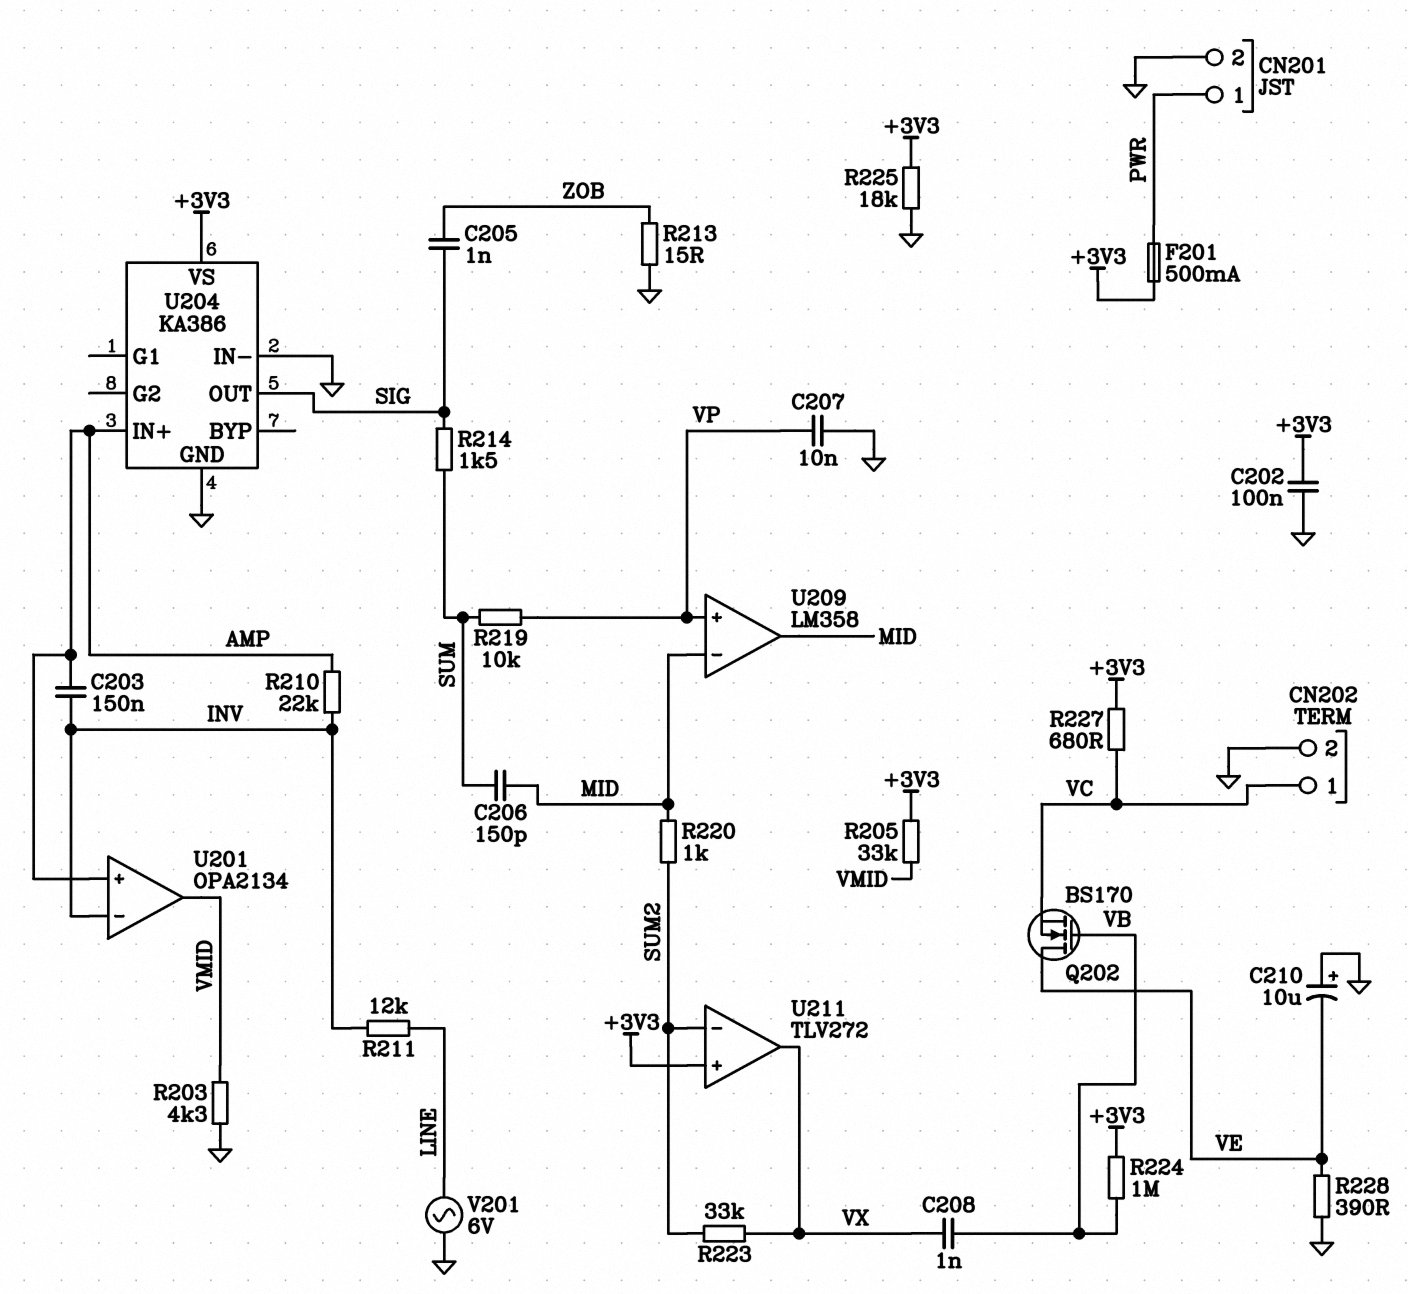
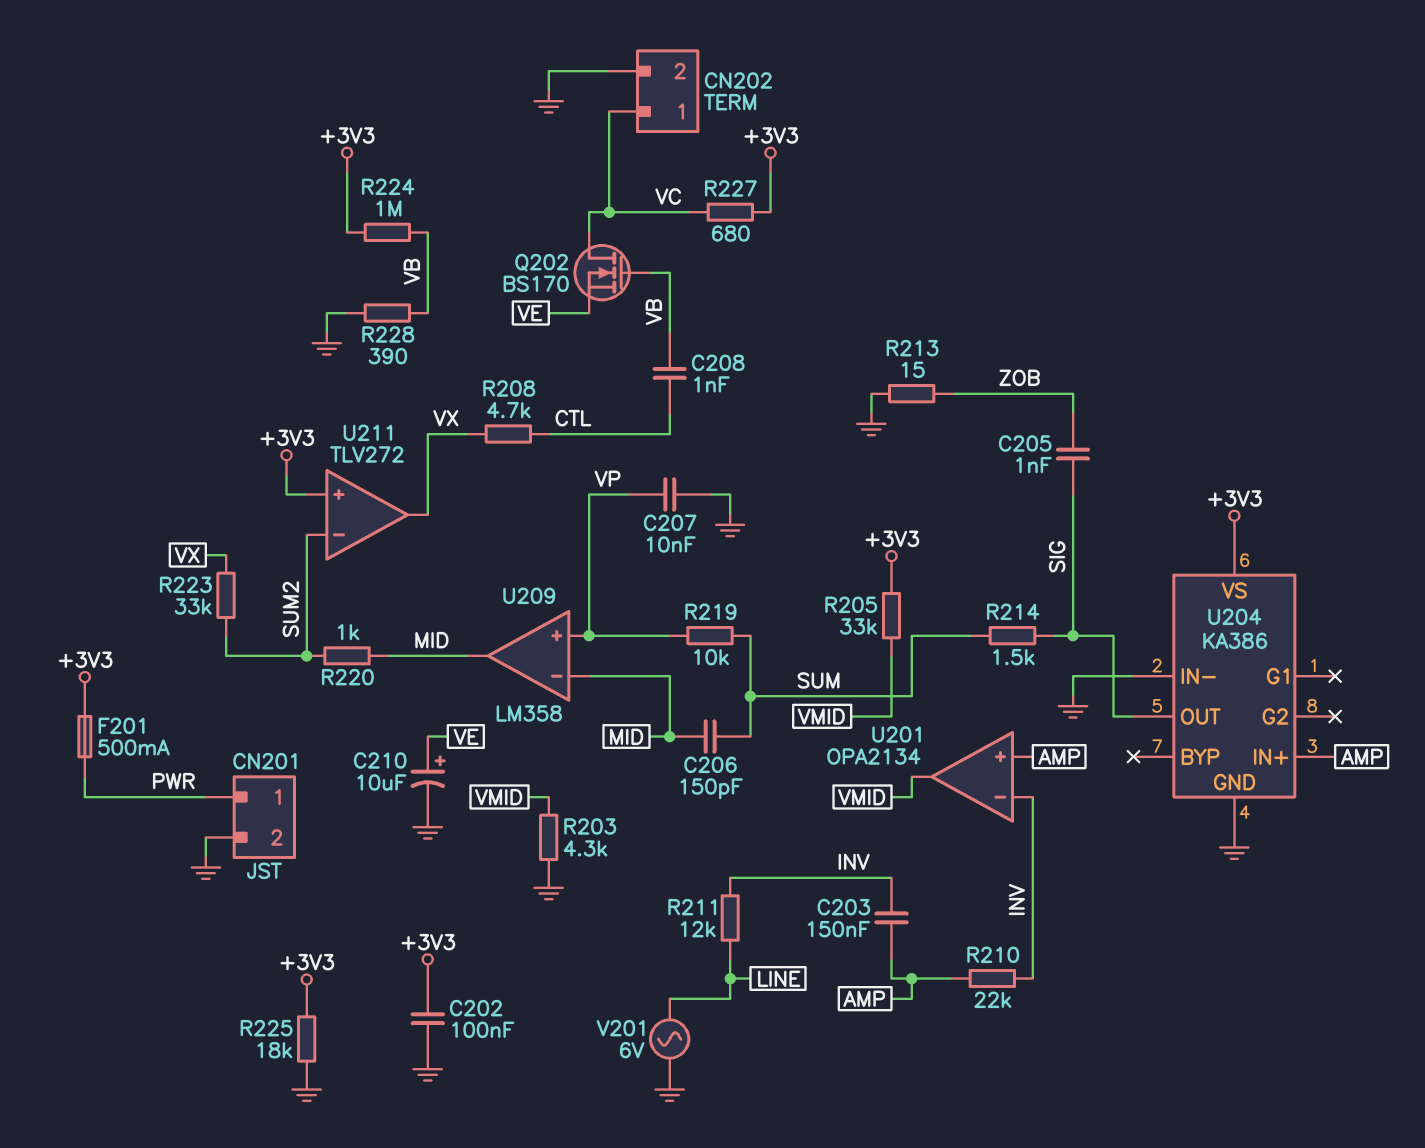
C208: 1nF (VB, VX) -> 1nF (CTL, VB)
C210: 10uF (plus GND, minus VE) -> 10uF (plus VE, minus GND)
Q202: NMOS BS170 (G VB, D VE, S VC) -> NMOS BS170 (G VB, D VC, S VE)
R208: none -> 4.7k (CTL, VX)
R228: 390 (GND, VE) -> 390 (GND, VB)

